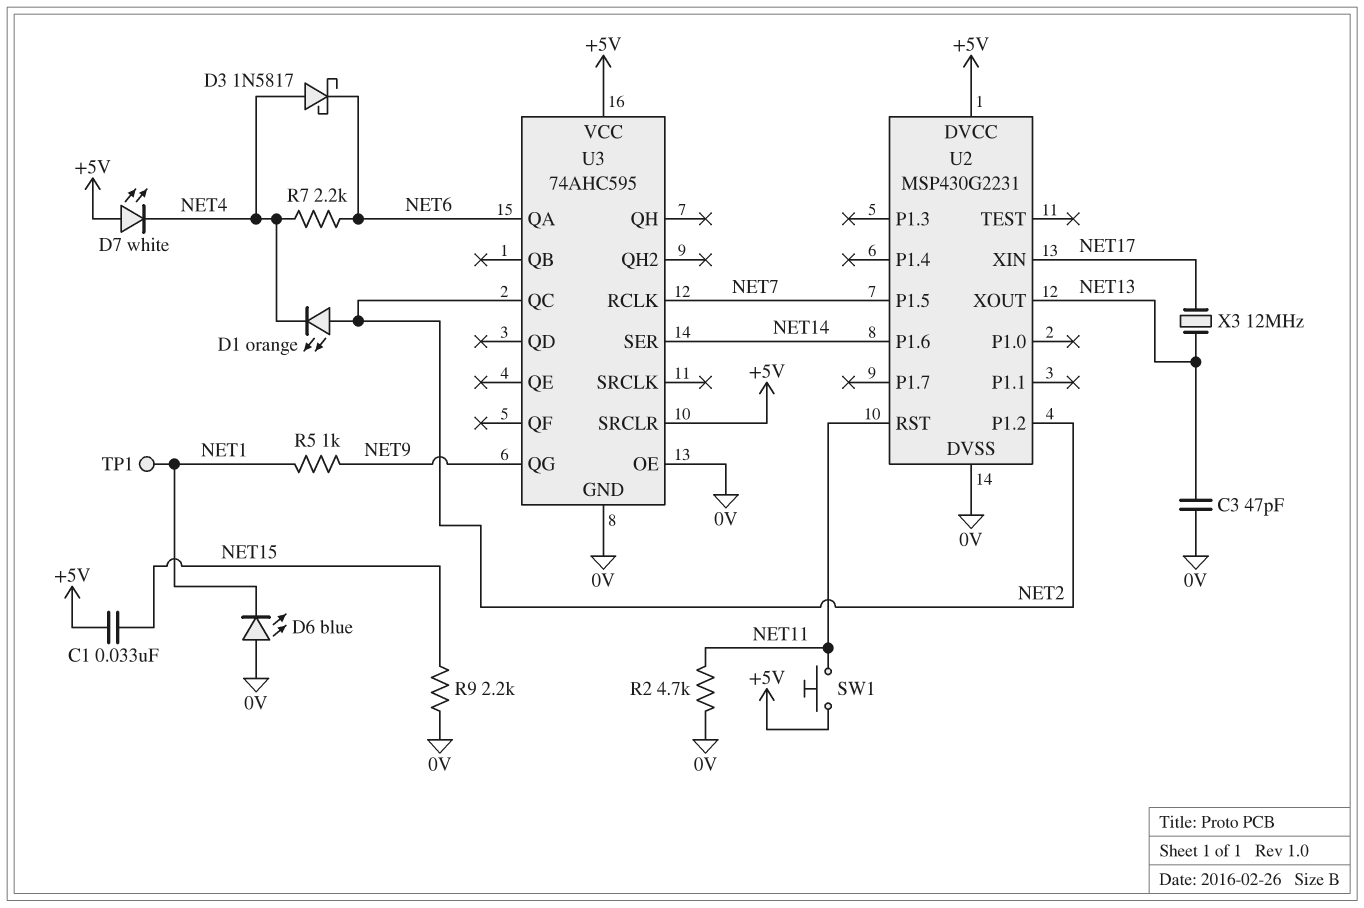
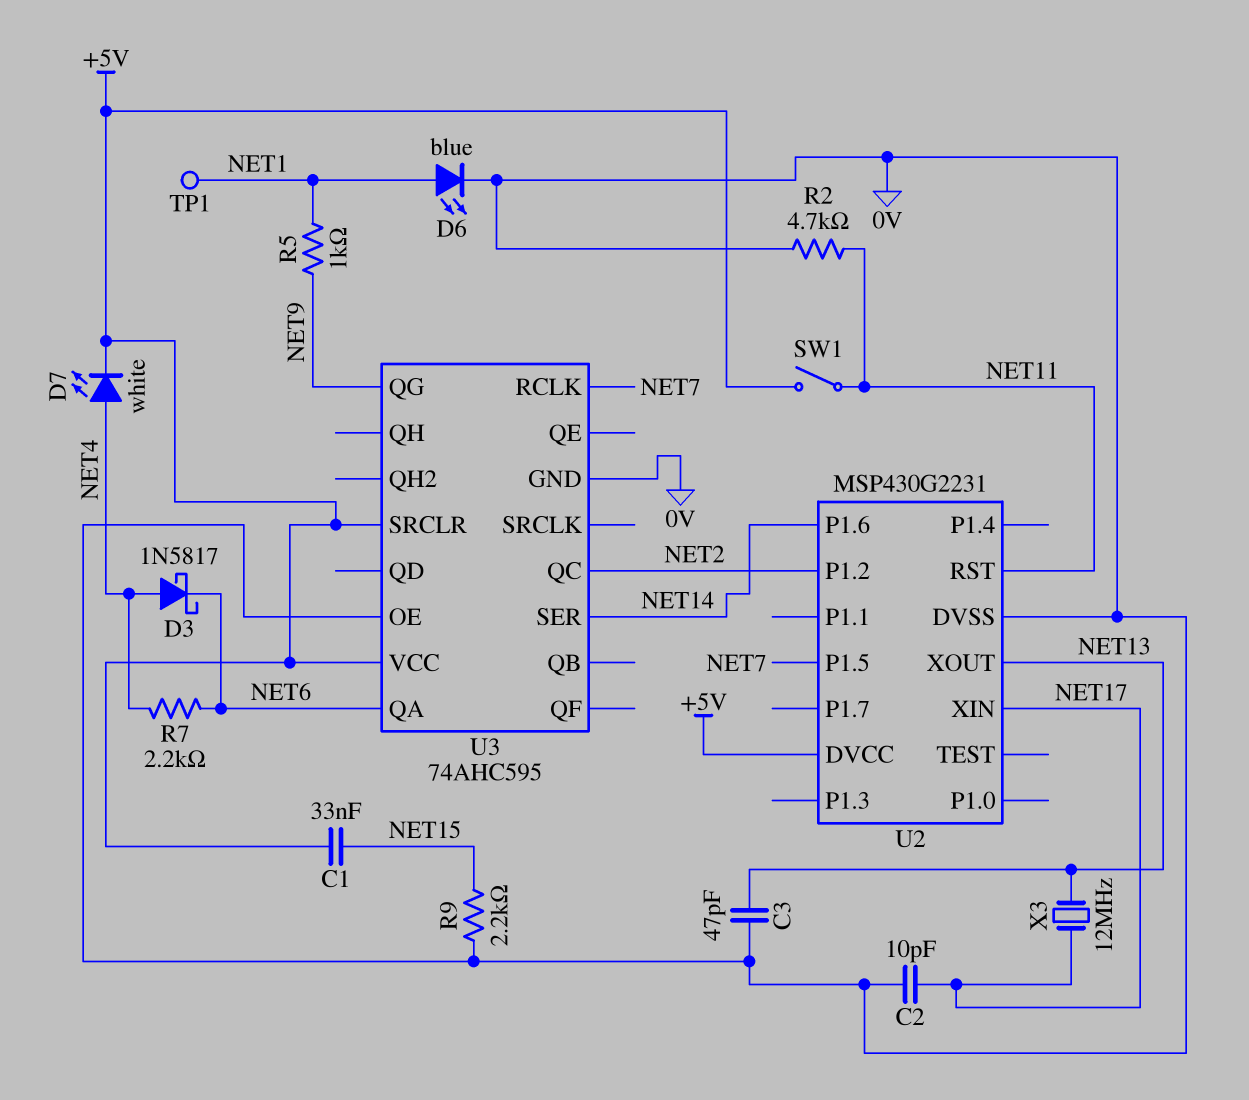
C2: none -> 10pF (0V, NET17)
D1: LED orange (A NET2, K NET4) -> none
D6: LED blue (A 0V, K NET1) -> LED blue (A NET1, K 0V)
D7: LED white (A +5V, K NET4) -> LED white (A NET4, K +5V)
SW1: button (+5V, NET11) -> switch (+5V, NET11)

